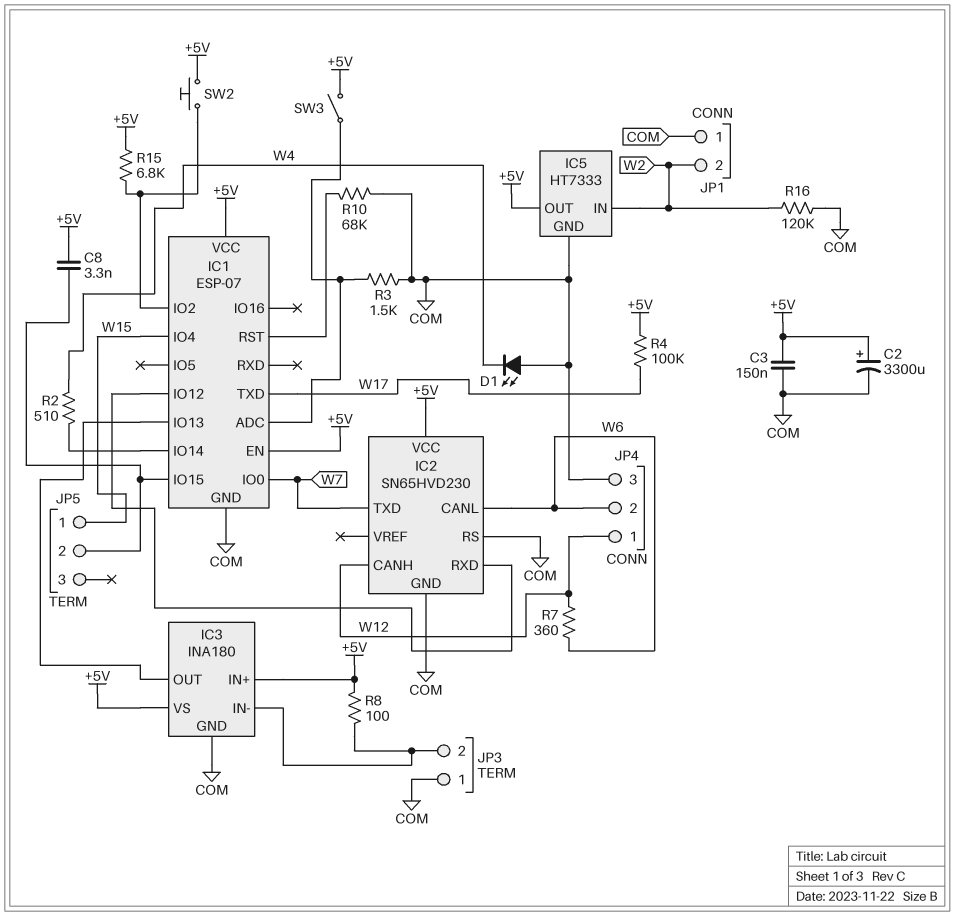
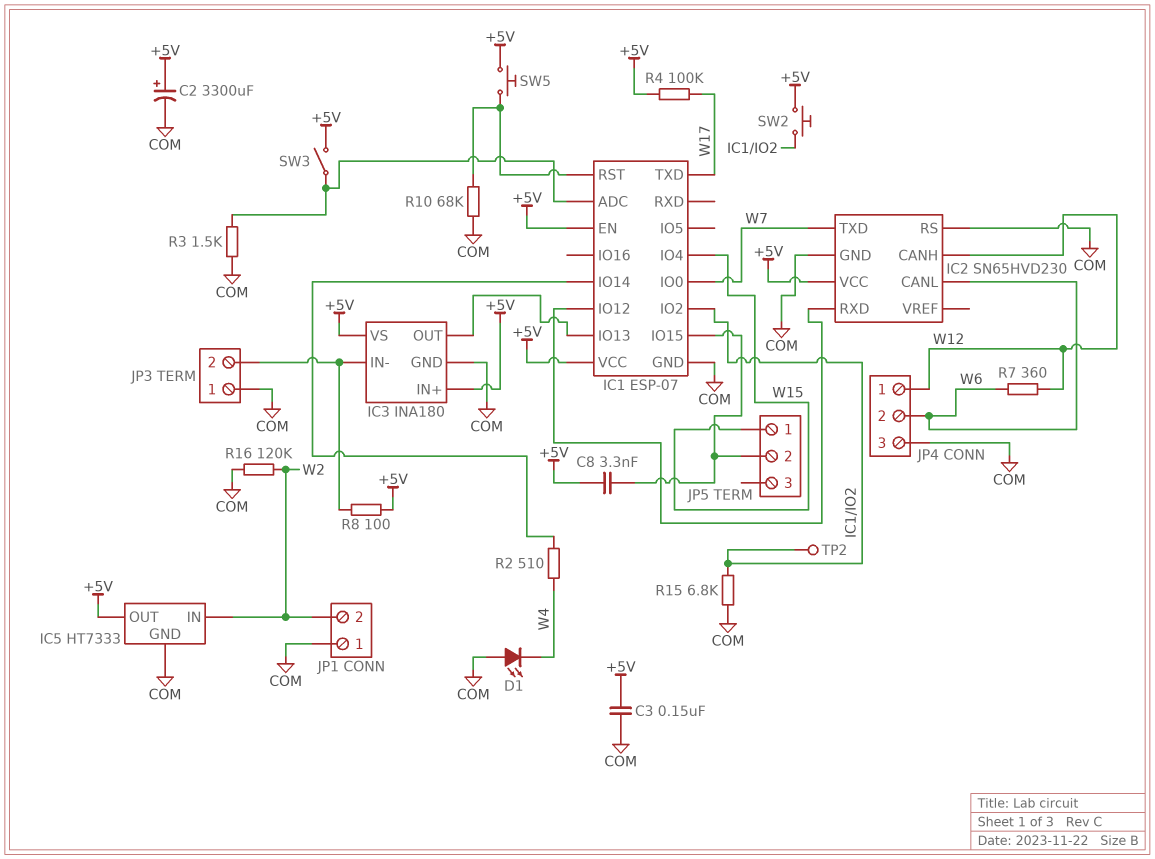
R15: 6.8k (+5V, IC1/IO2) -> 6.8k (COM, IC1/IO2)
SW5: none -> button (+5V, IC1/RST)
TP2: none -> test point (IC1/IO2)

